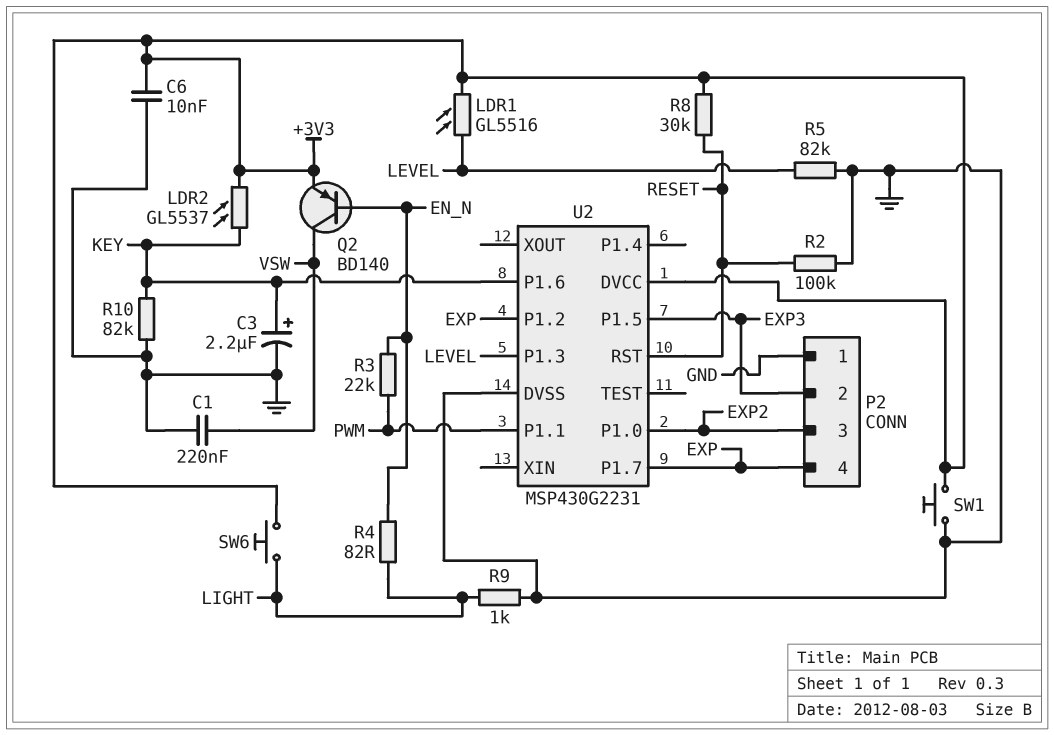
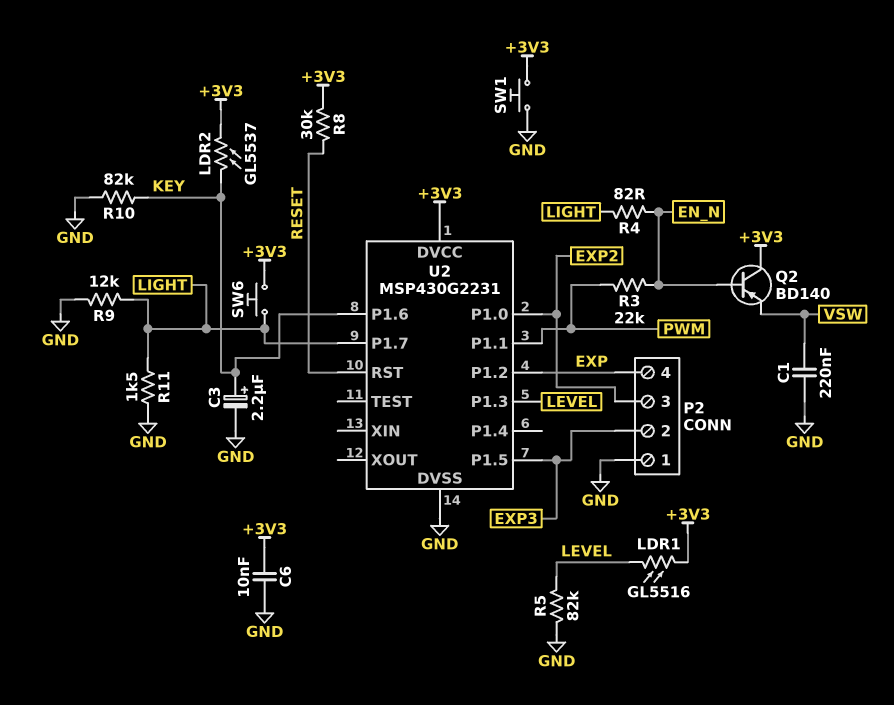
Q2: PNP BD140 (B EN_N, C VSW, E +3V3) -> PNP BD140 (B EN_N, C +3V3, E VSW)
R2: 100k (GND, RESET) -> none
R9: 1k (GND, LIGHT) -> 12k (GND, LIGHT)
R11: none -> 1.5k (GND, LIGHT)
U2 pin P1.7: EXP -> LIGHT

